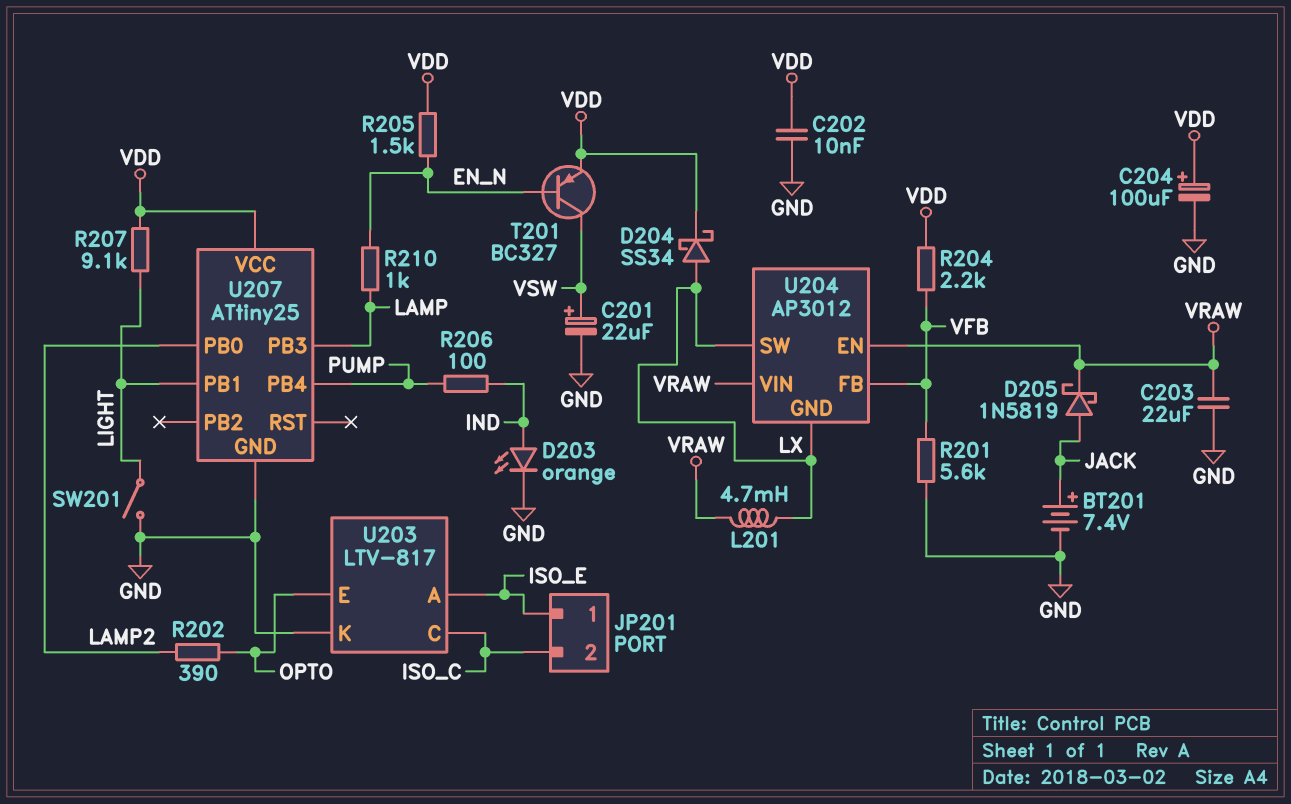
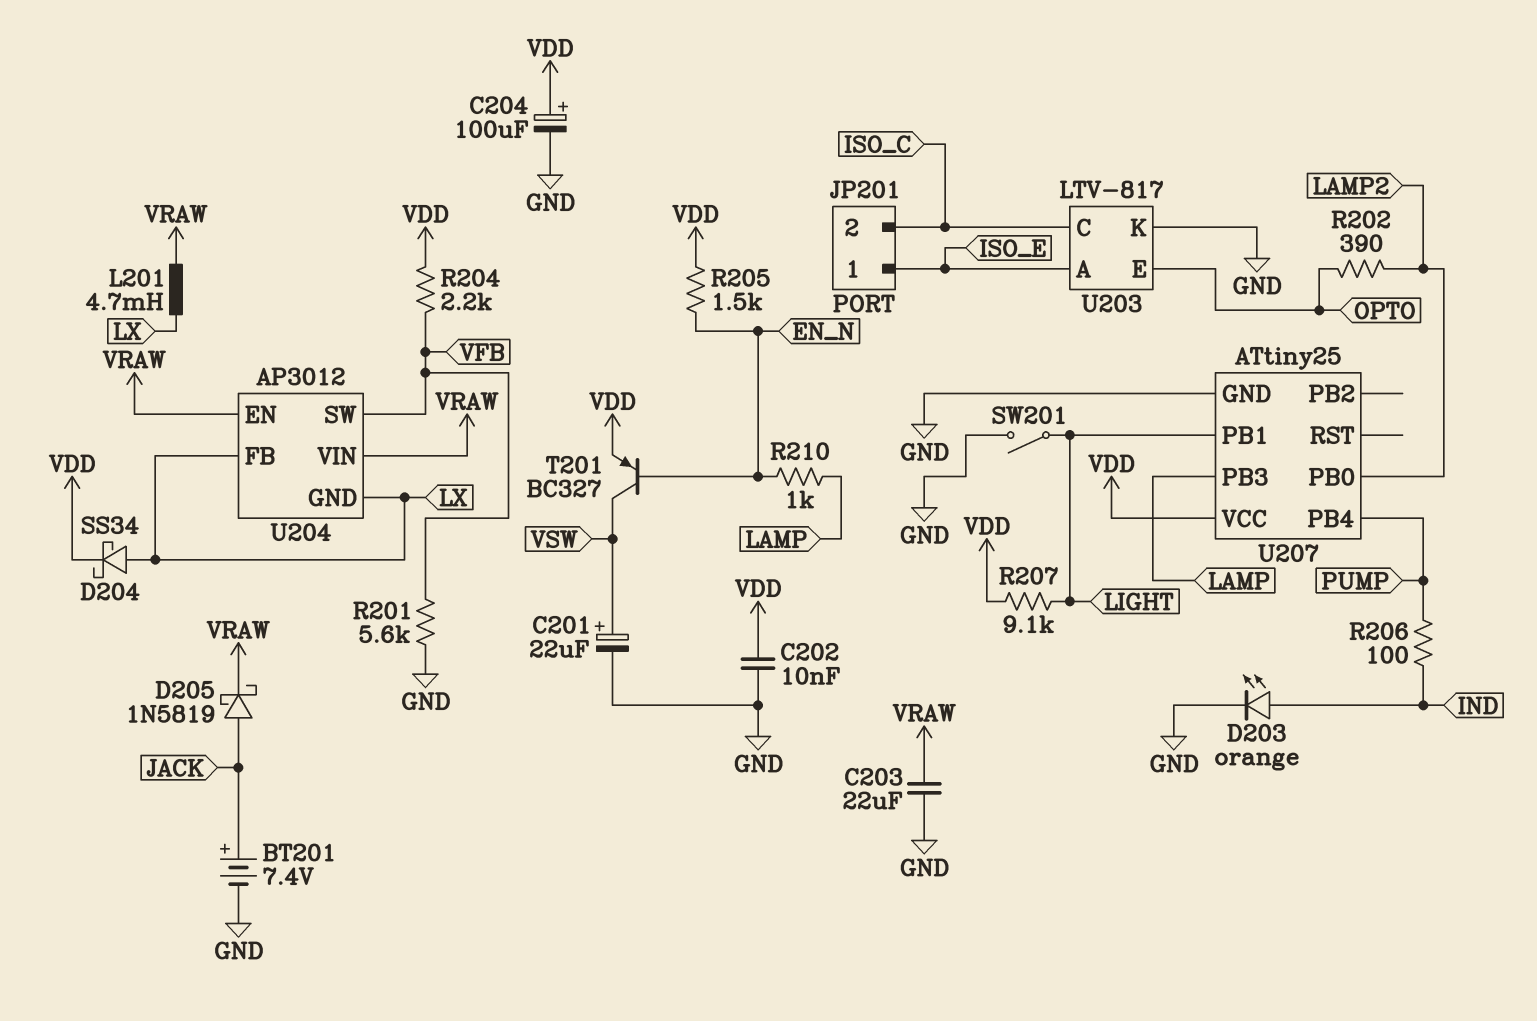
U204 pin FB: VFB -> LX
U204 pin SW: LX -> VFB

